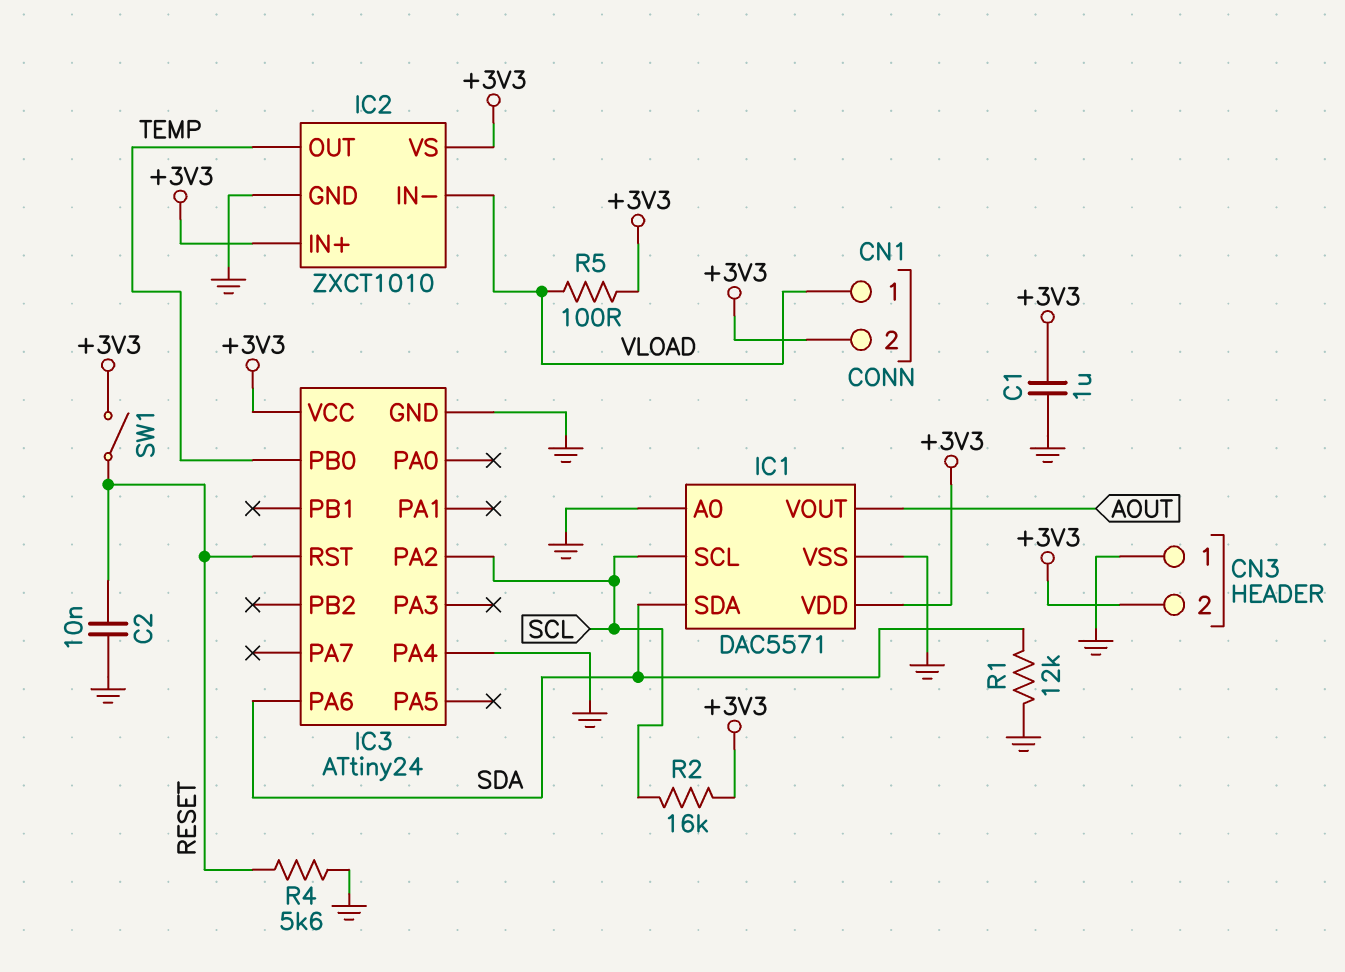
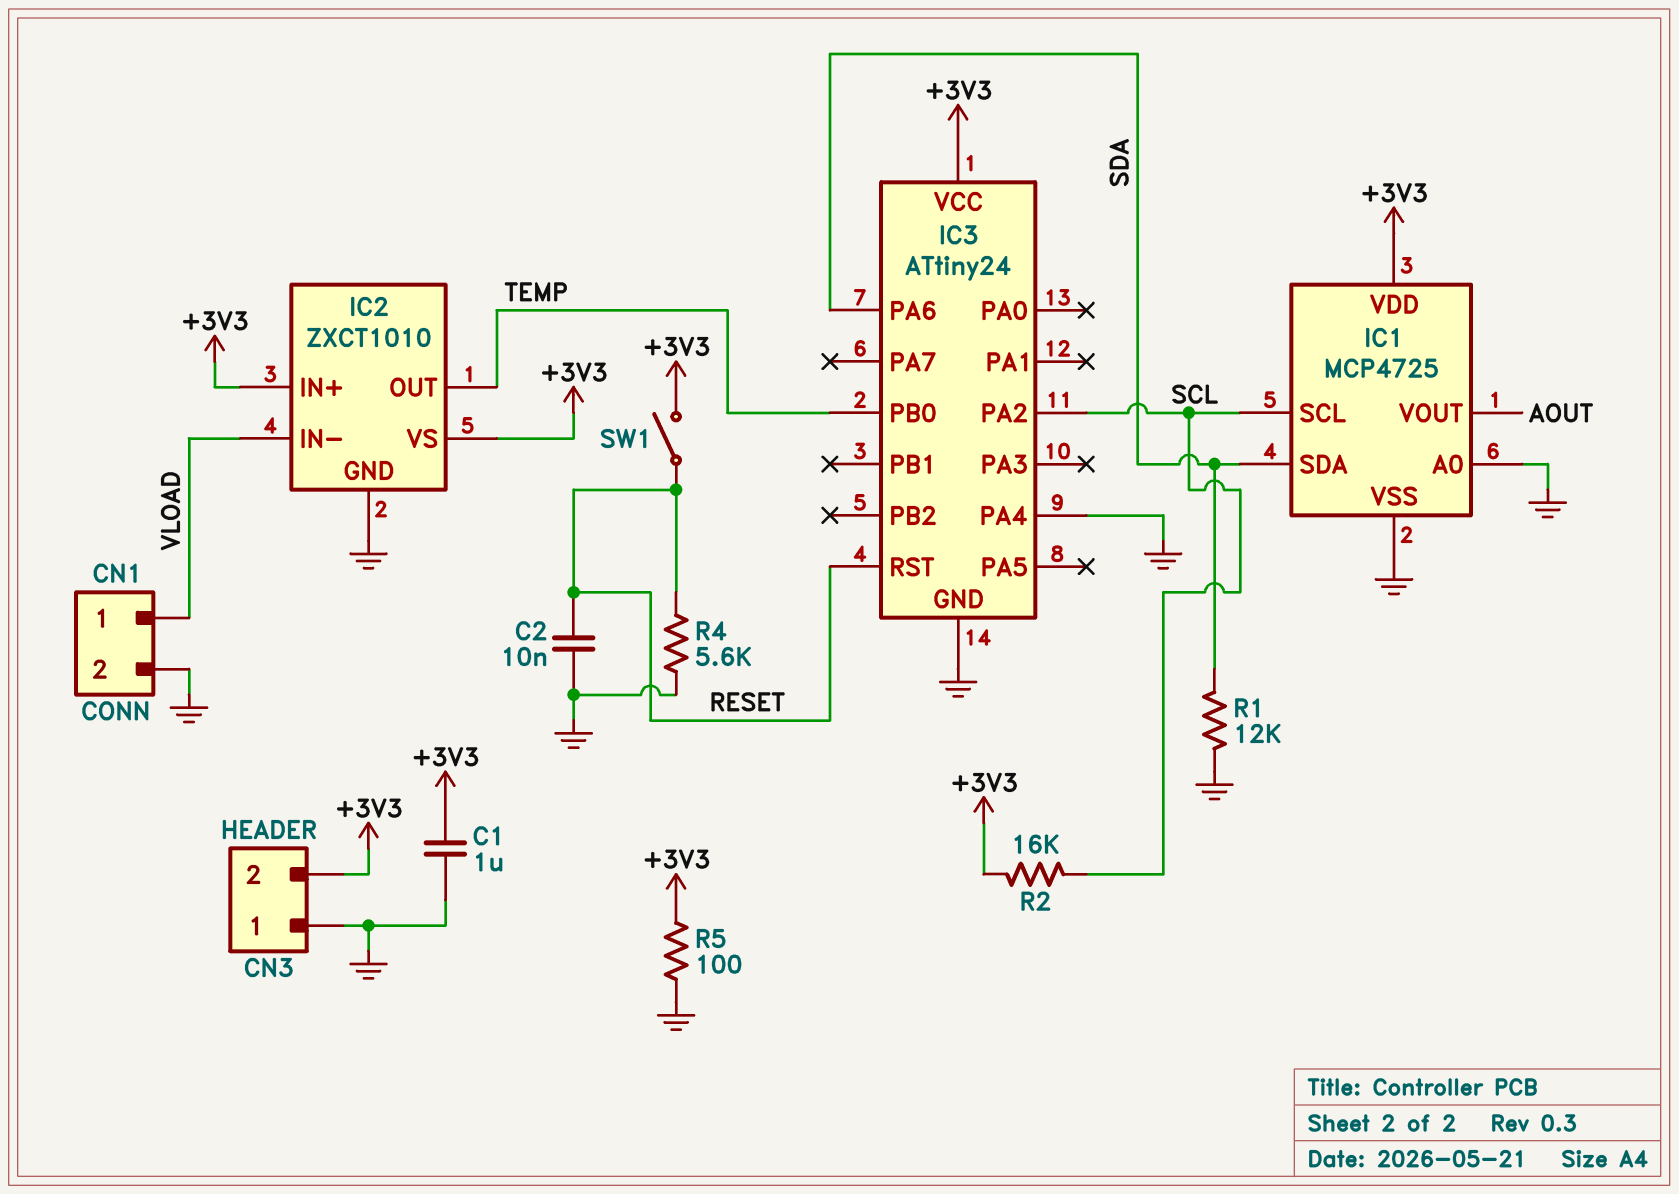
CN1 pin 2: +3V3 -> GND
IC1: DAC5571 -> MCP4725
R5: 100 (+3V3, VLOAD) -> 100 (+3V3, GND)

